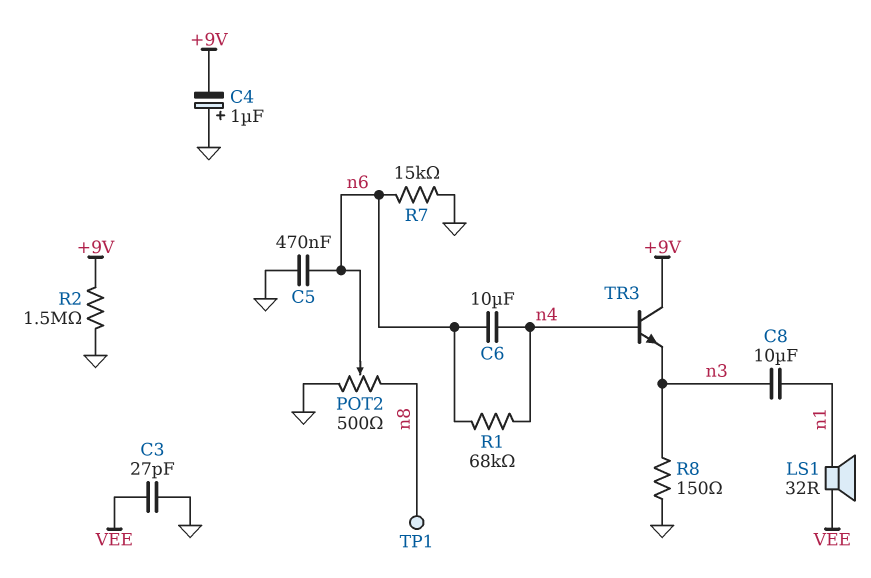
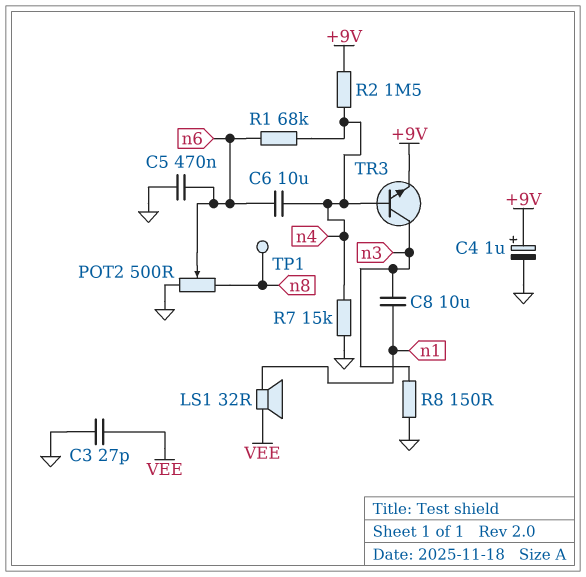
C4: 1uF (plus GND, minus +9V) -> 1uF (plus +9V, minus GND)
R2: 1.5M (+9V, GND) -> 1.5M (+9V, n4)
R7: 15k (GND, n6) -> 15k (GND, n4)
TR3: NPN (B n4, C +9V, E n3) -> NPN (B n4, C n3, E +9V)

